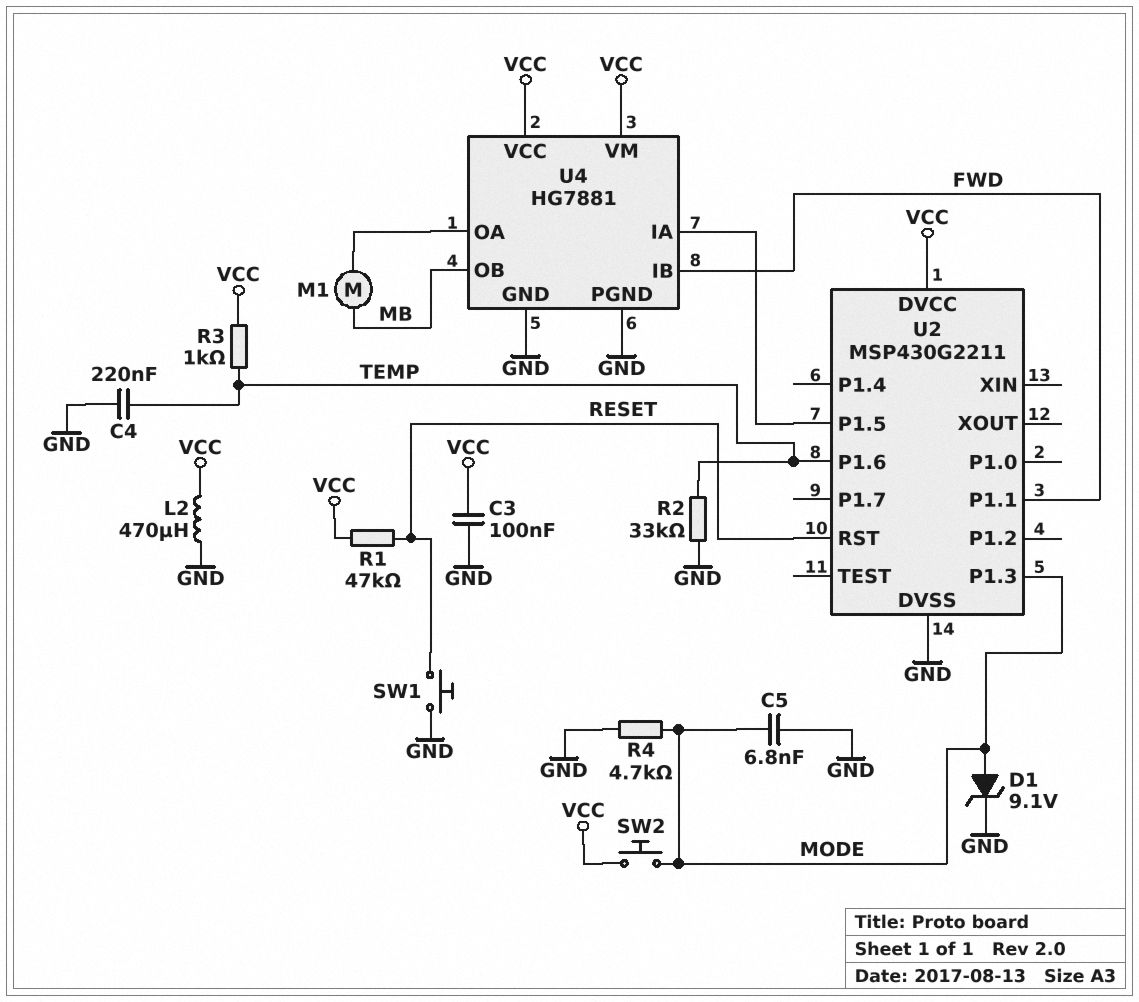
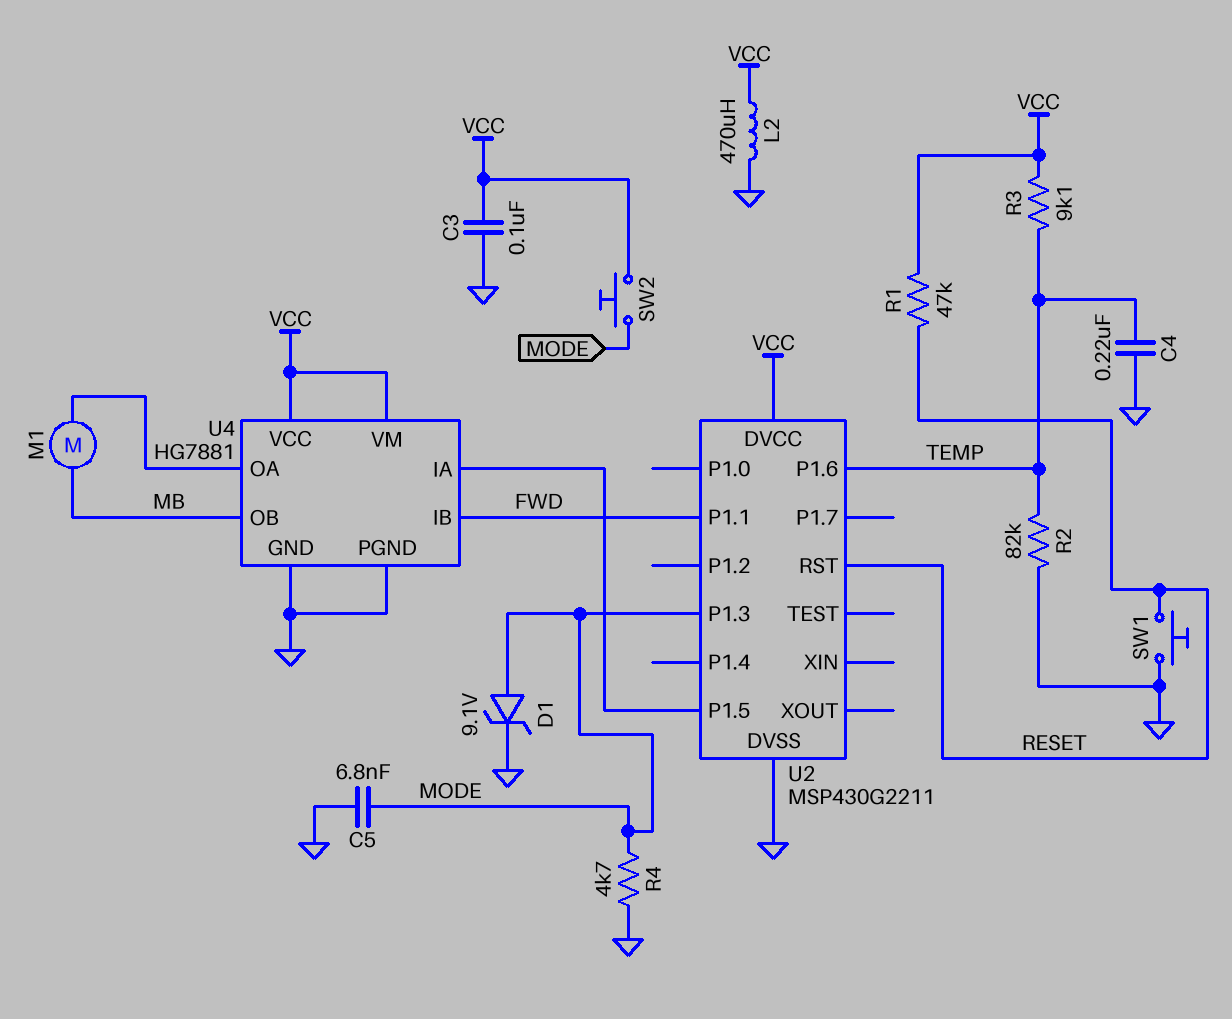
R2: 33k (GND, TEMP) -> 82k (GND, TEMP)
R3: 1k (TEMP, VCC) -> 9.1k (TEMP, VCC)

